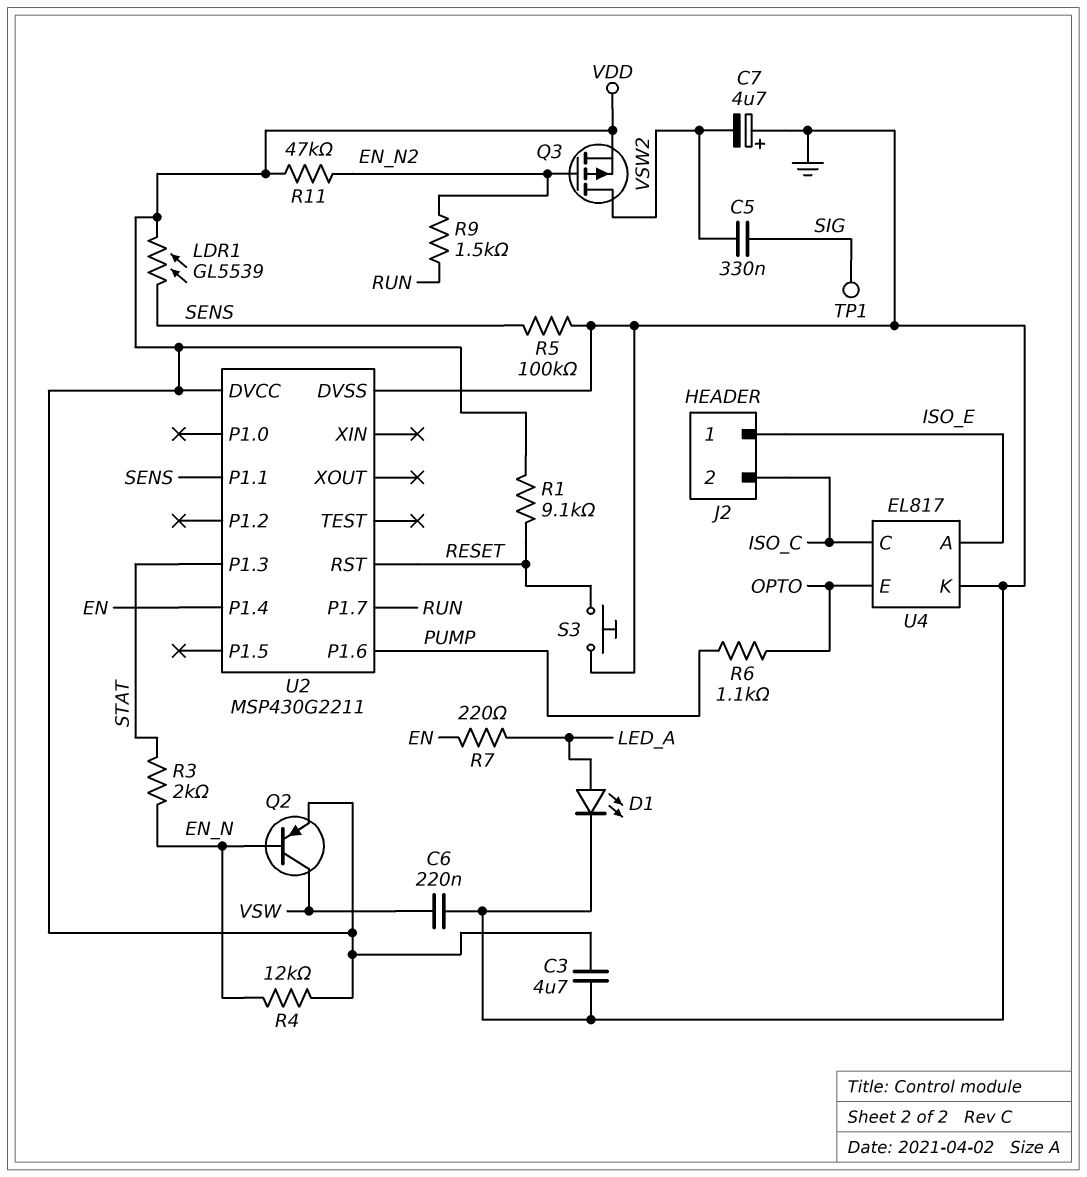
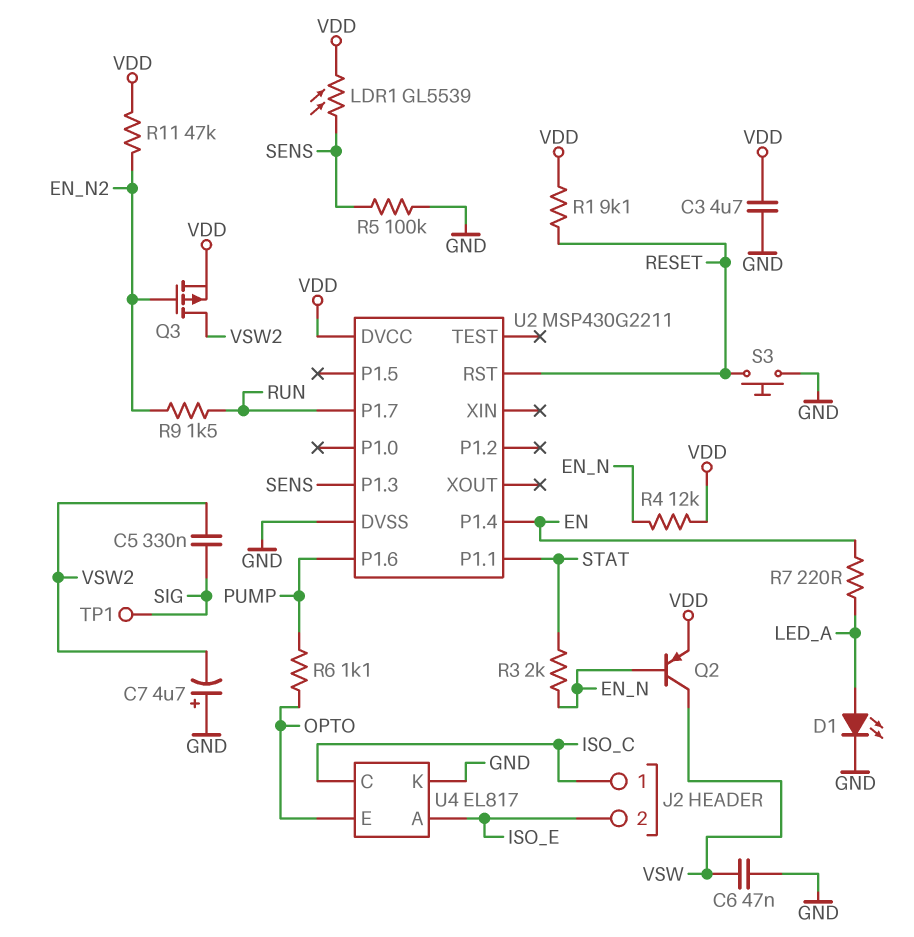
C6: 220nF (GND, VSW) -> 47nF (GND, VSW)
J2 pin 1: ISO_E -> ISO_C
J2 pin 2: ISO_C -> ISO_E
U2 pin P1.1: SENS -> STAT
U2 pin P1.3: STAT -> SENS

